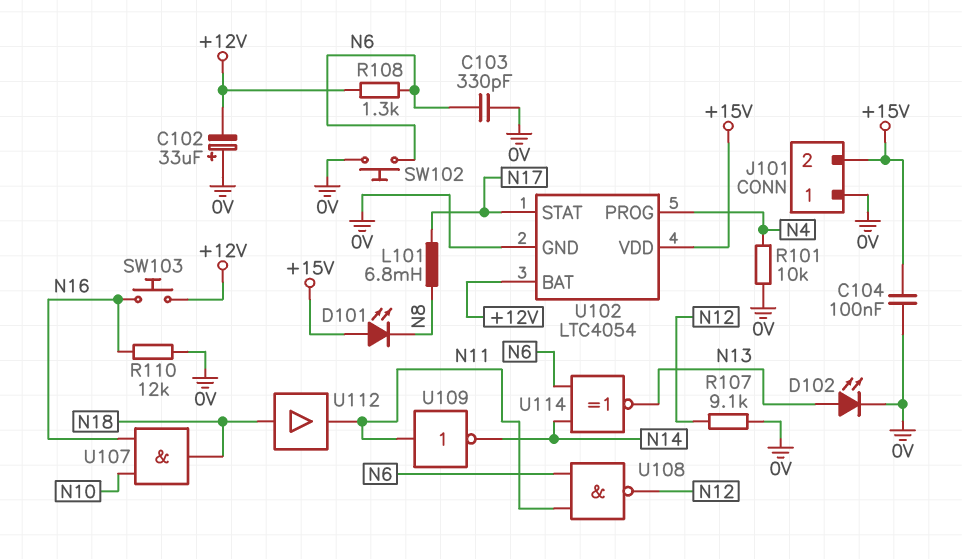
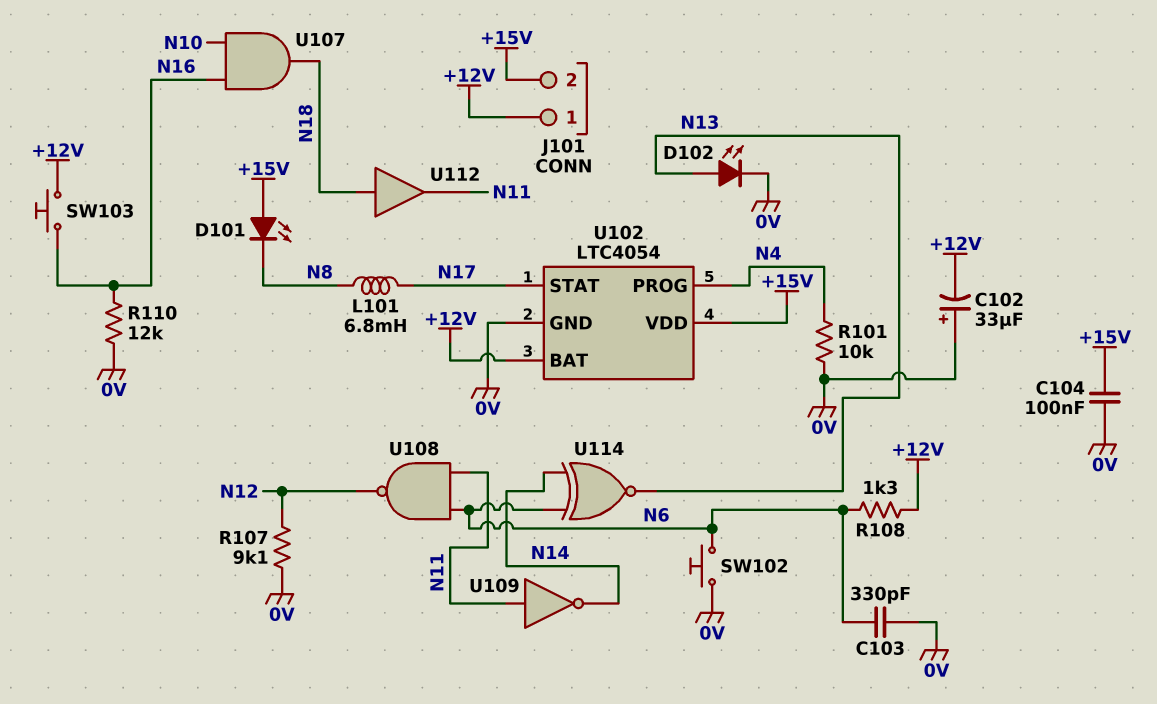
J101 pin 1: 0V -> +12V

